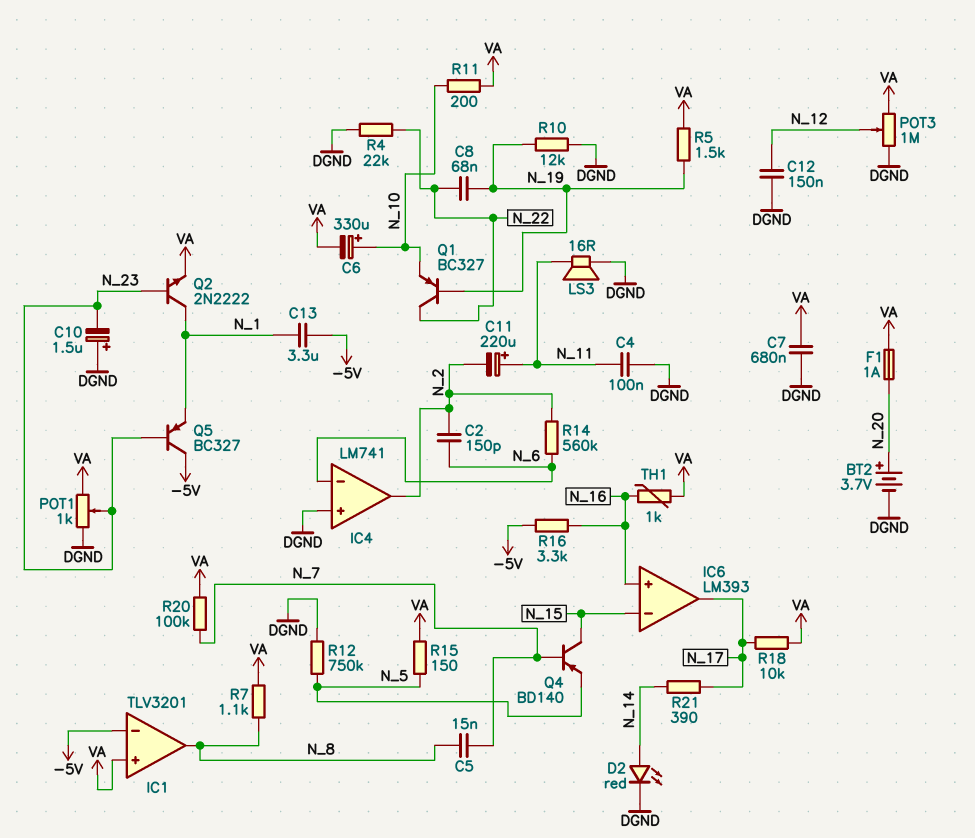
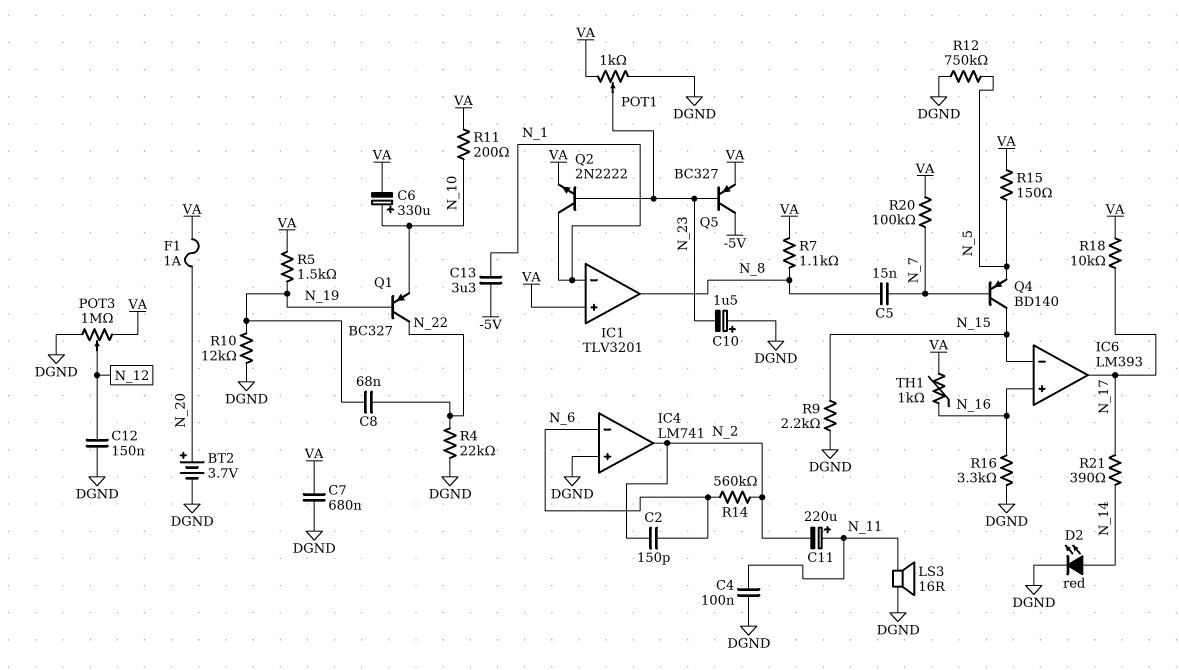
IC1 pin in-: -5V -> N_1
Q5: PNP BC327 (B N_23, C -5V, E N_1) -> PNP BC327 (B N_23, C -5V, E VA)
R9: none -> 2.2k (DGND, N_15)
R16: 3.3k (-5V, N_16) -> 3.3k (DGND, N_16)

